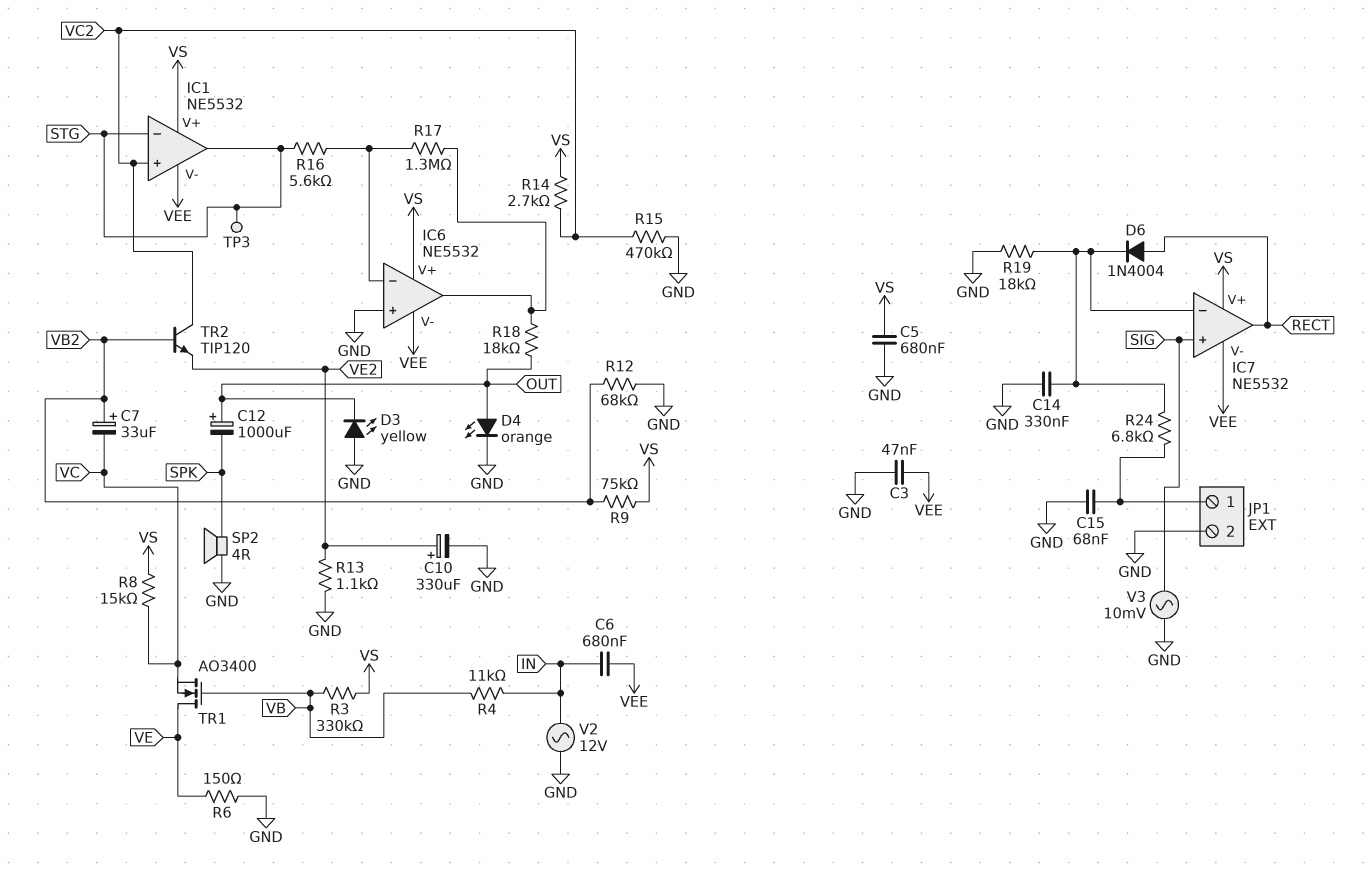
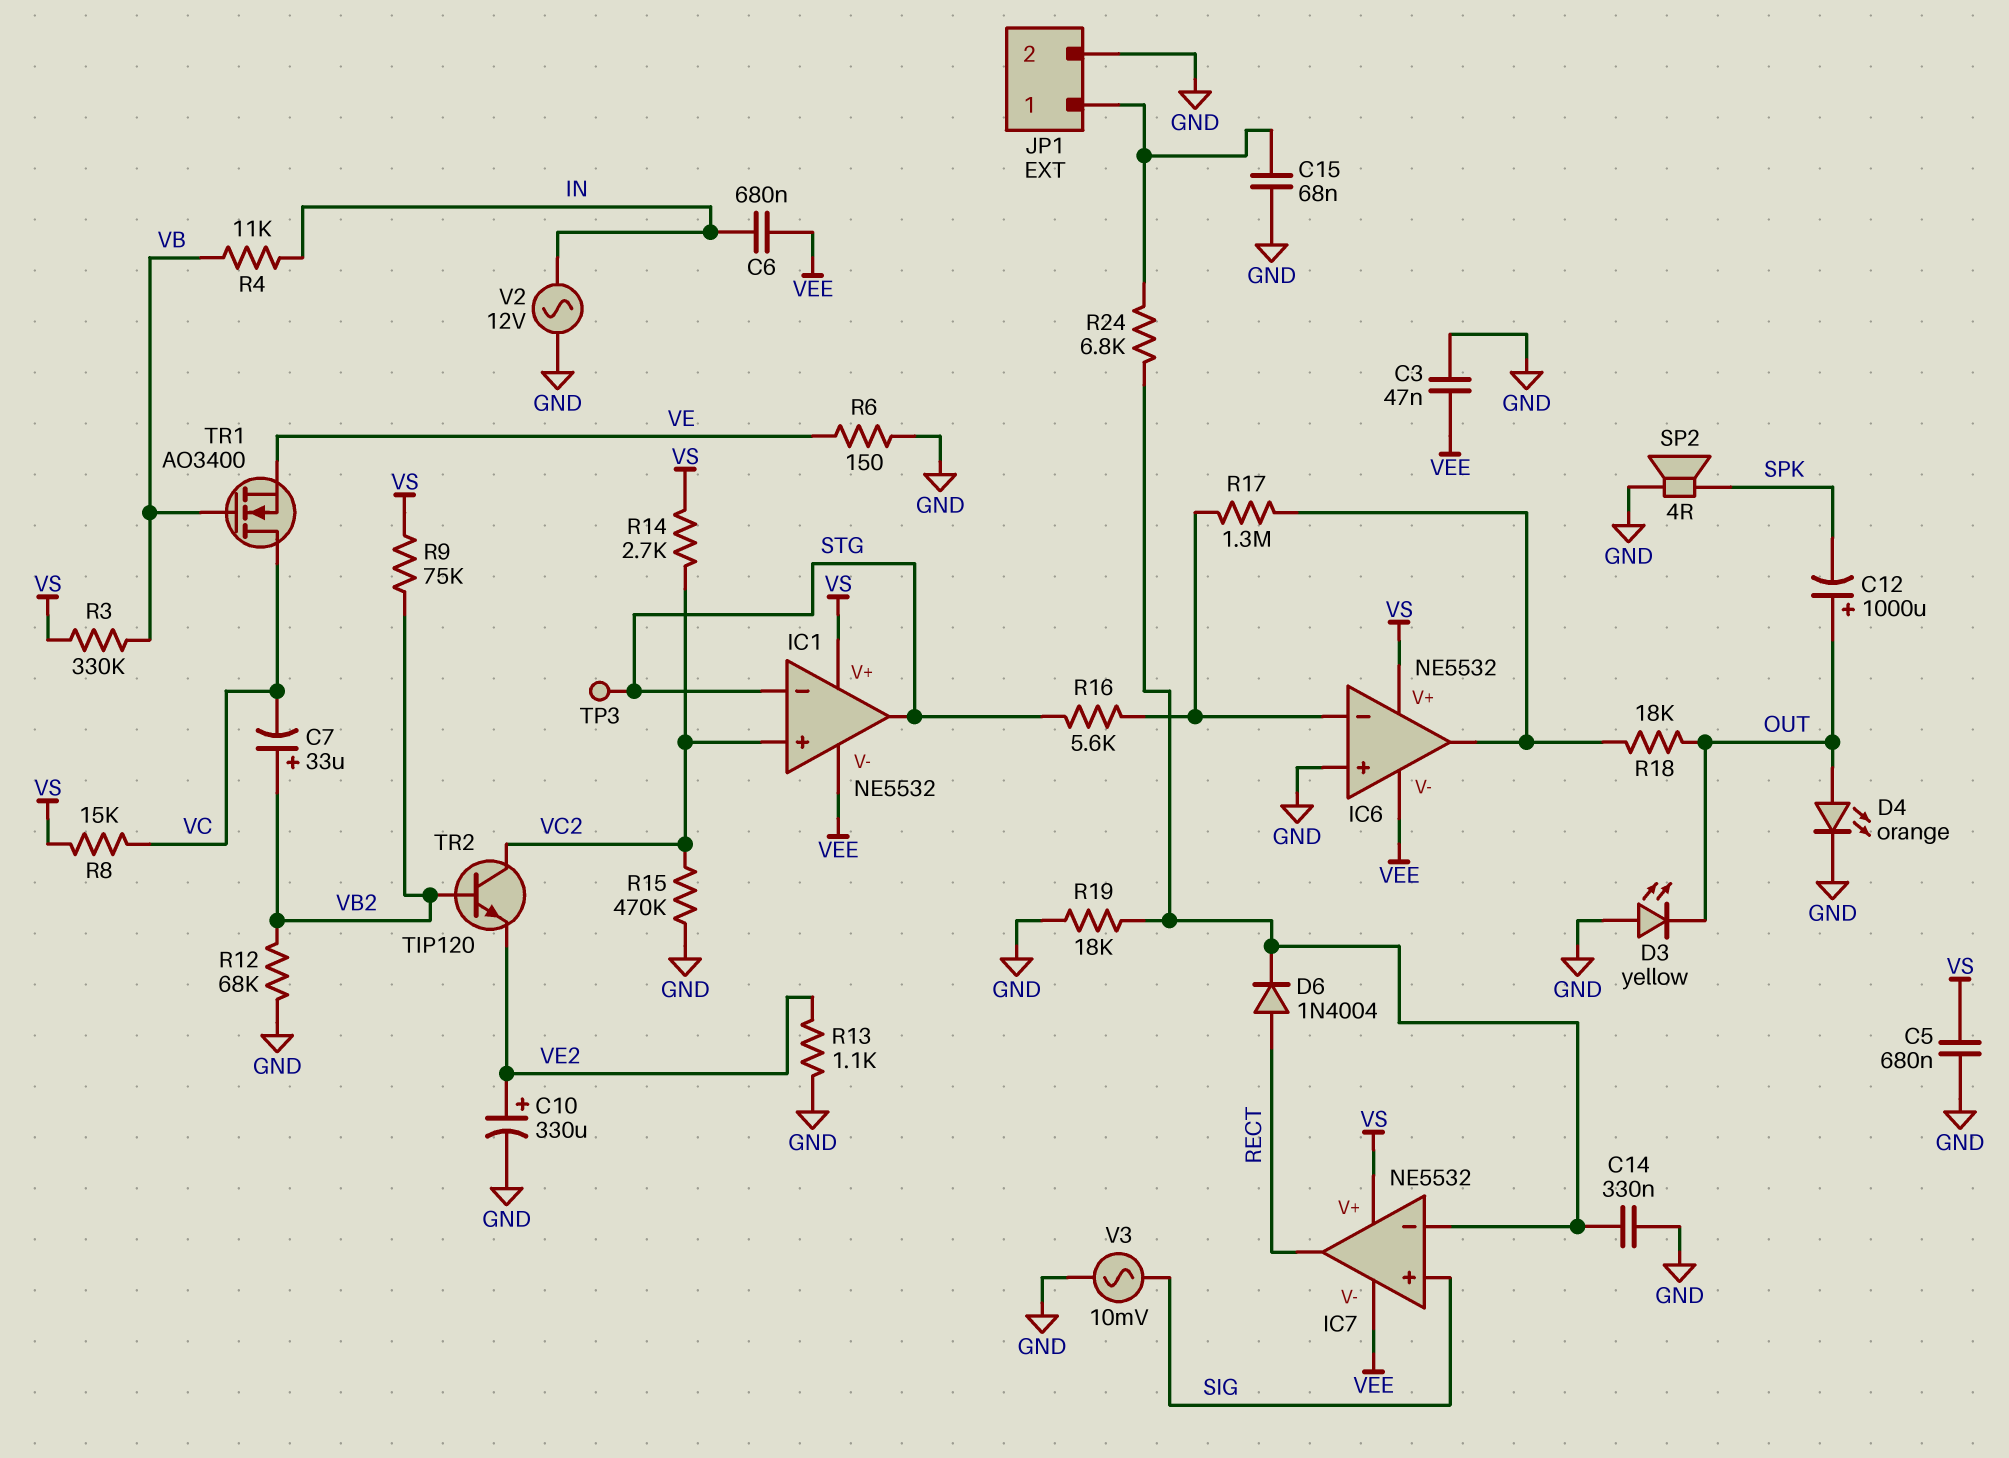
TR1: NMOS AO3400 (G VB, D VE, S VC) -> NMOS AO3400 (G VB, D VC, S VE)

